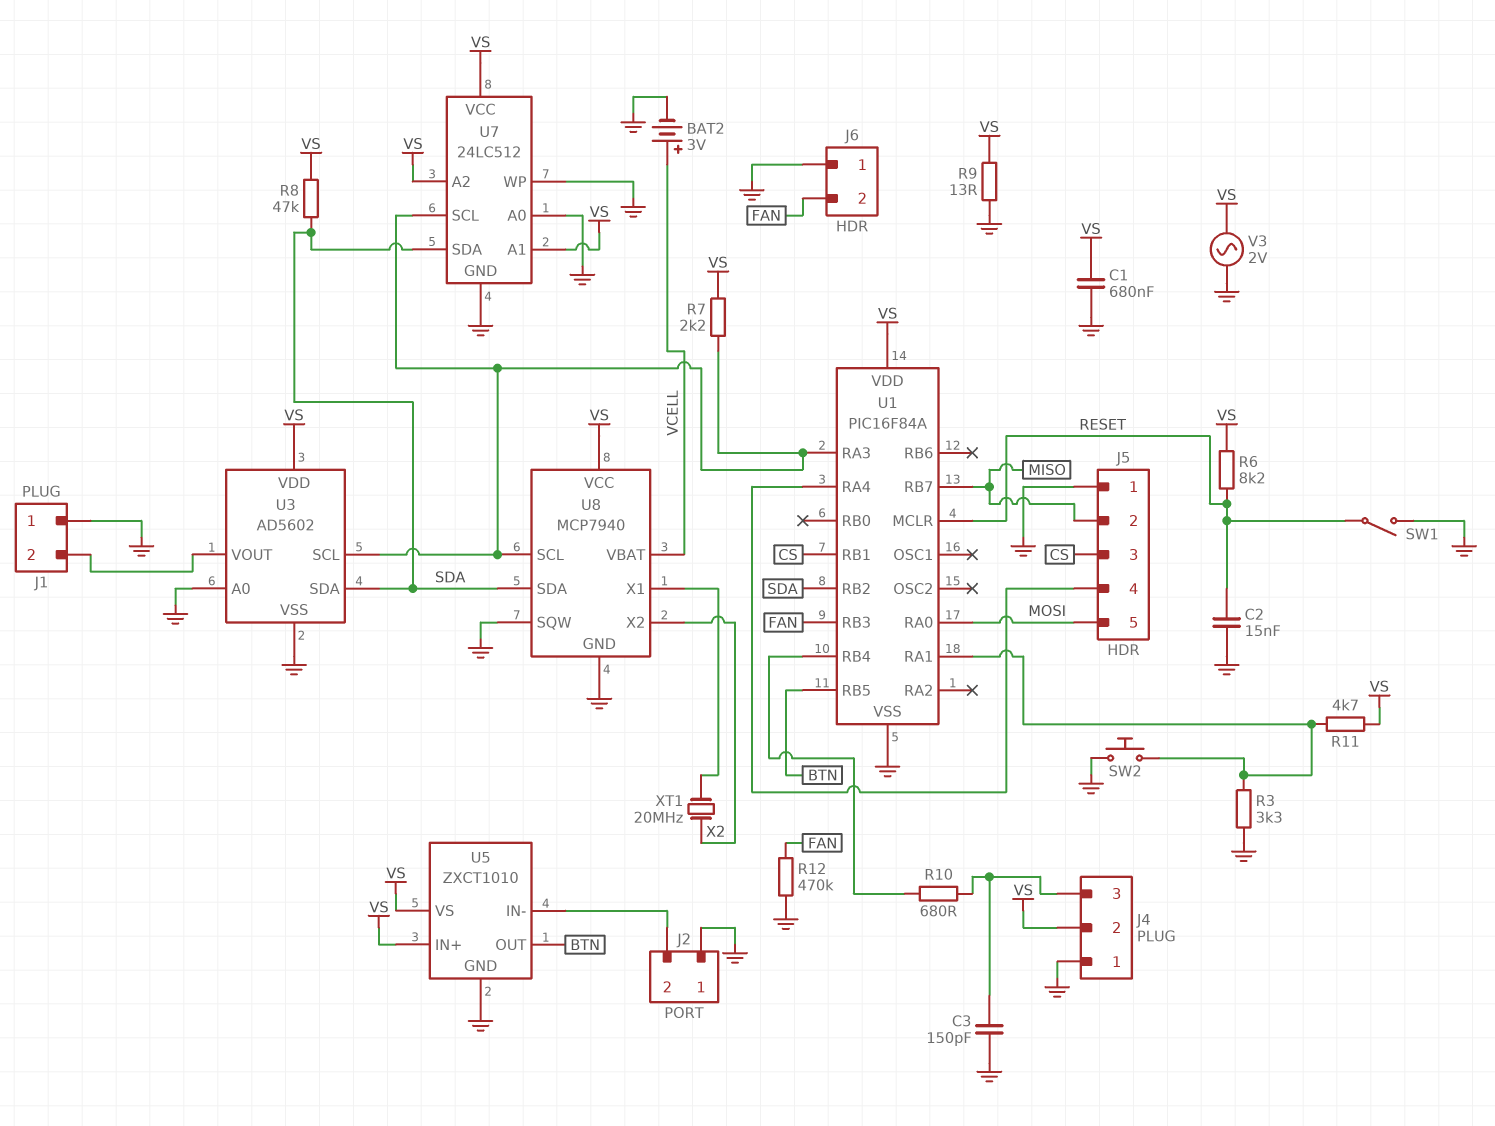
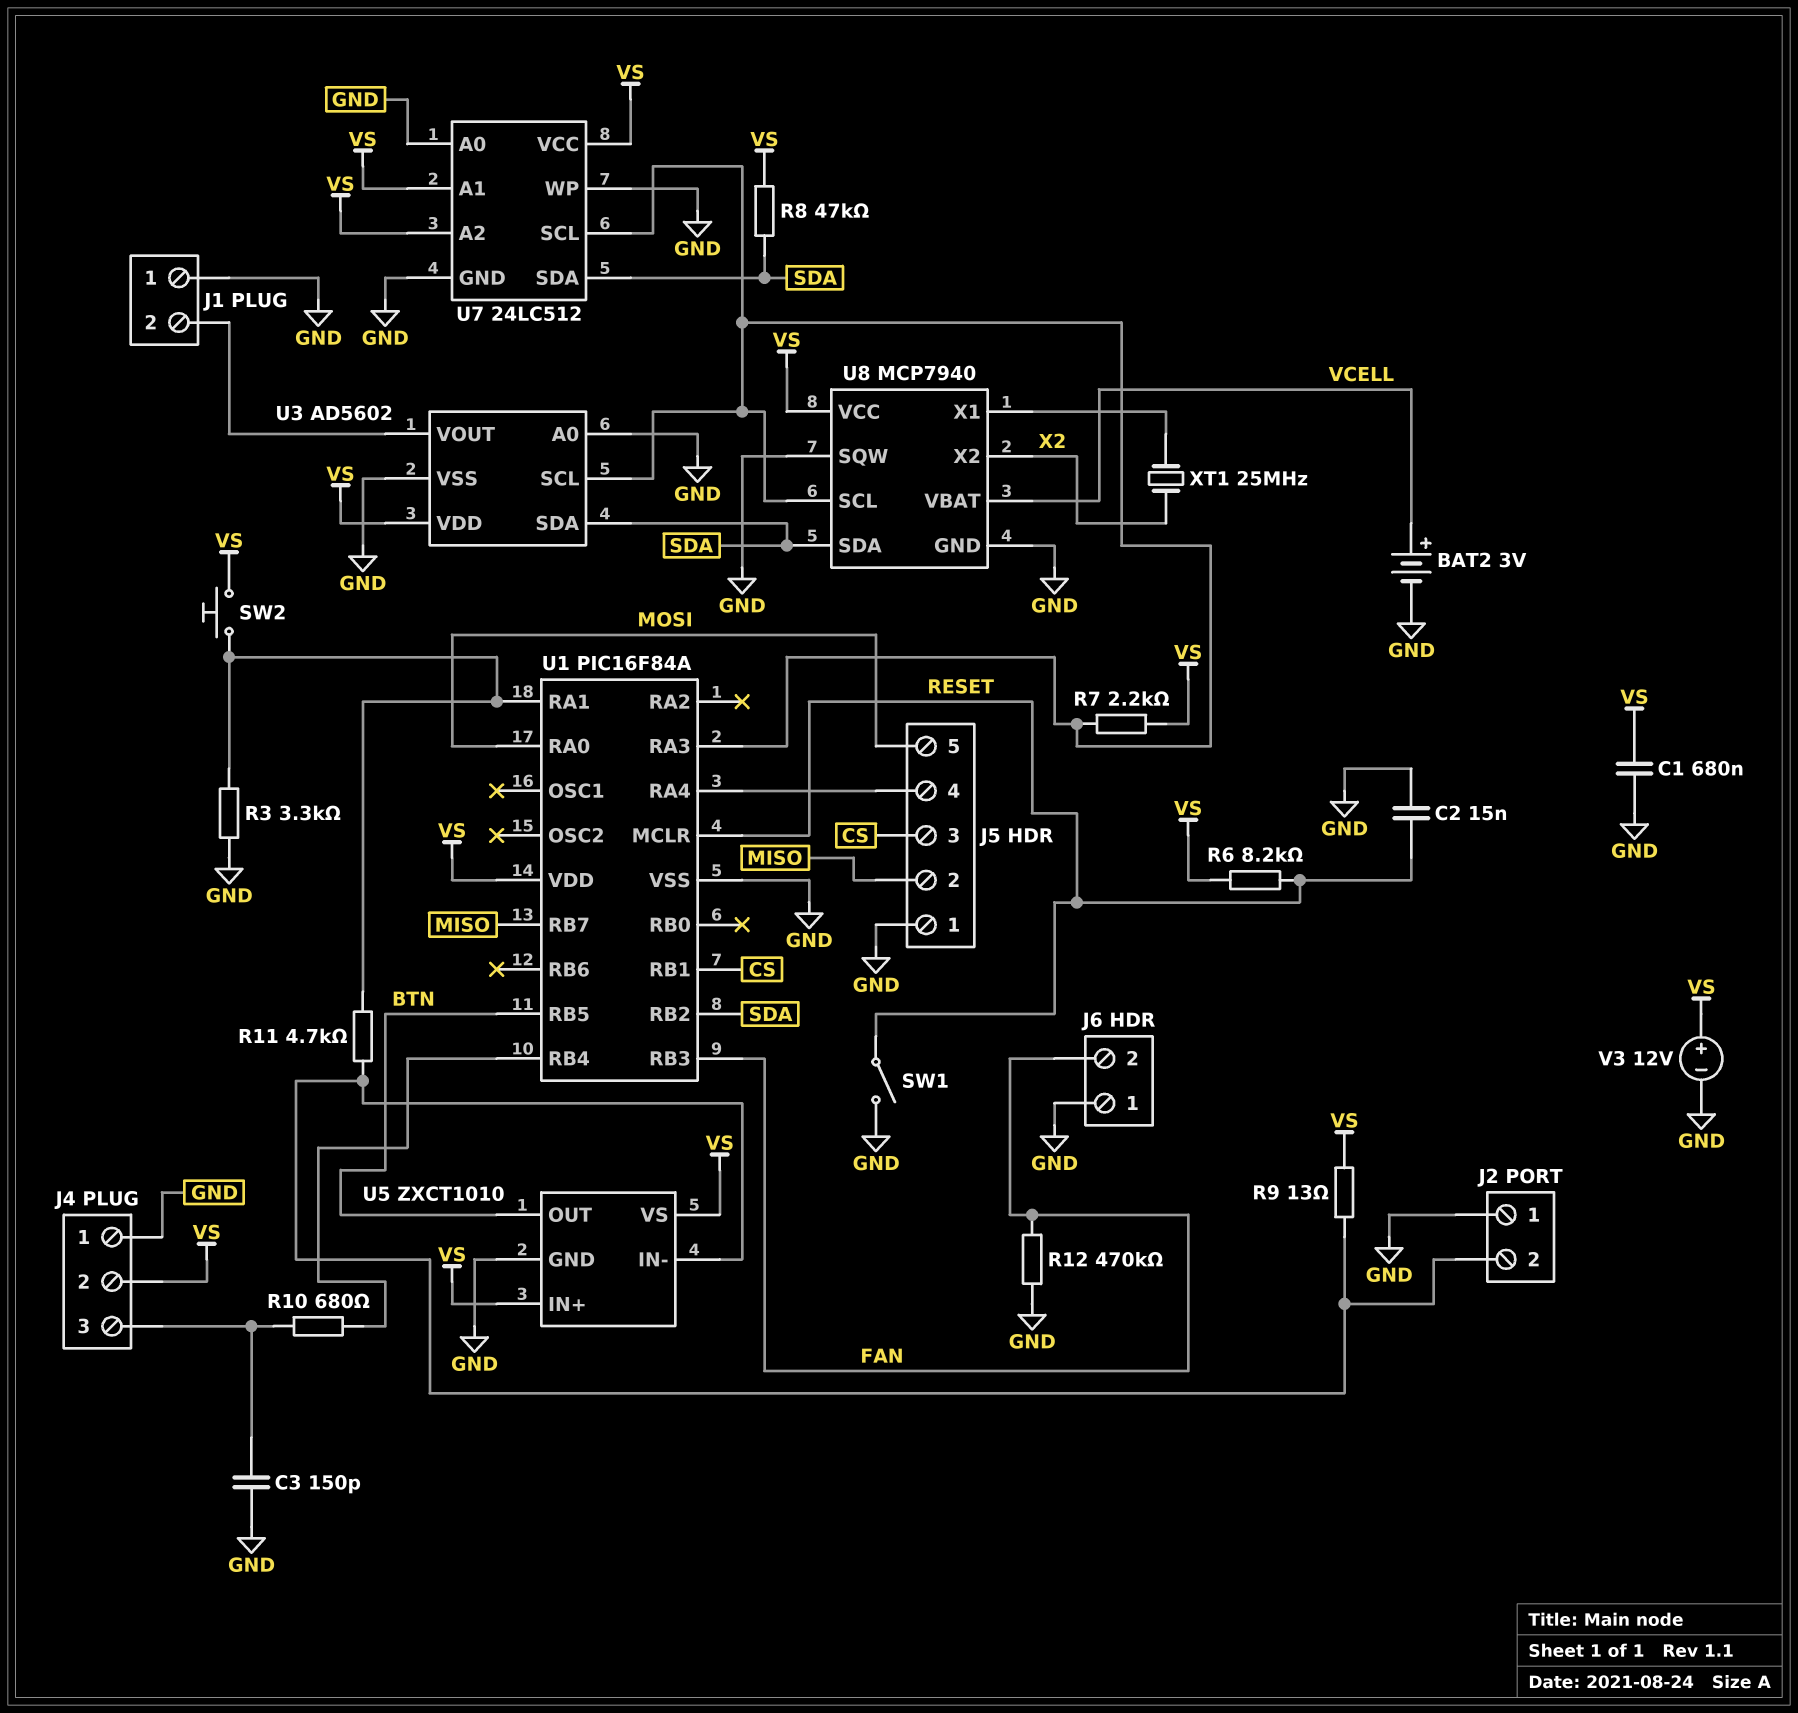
R9: 13 (GND, VS) -> 13 (J2/2, VS)
R11: 4.7k (U1/RA1, VS) -> 4.7k (J2/2, U1/RA1)
SW2: button (GND, U1/RA1) -> button (U1/RA1, VS)
V3: AC 2V (GND, VS) -> 12V (plus VS, minus GND)
XT1: 20MHz (U8/X1, X2) -> 25MHz (U8/X1, X2)

